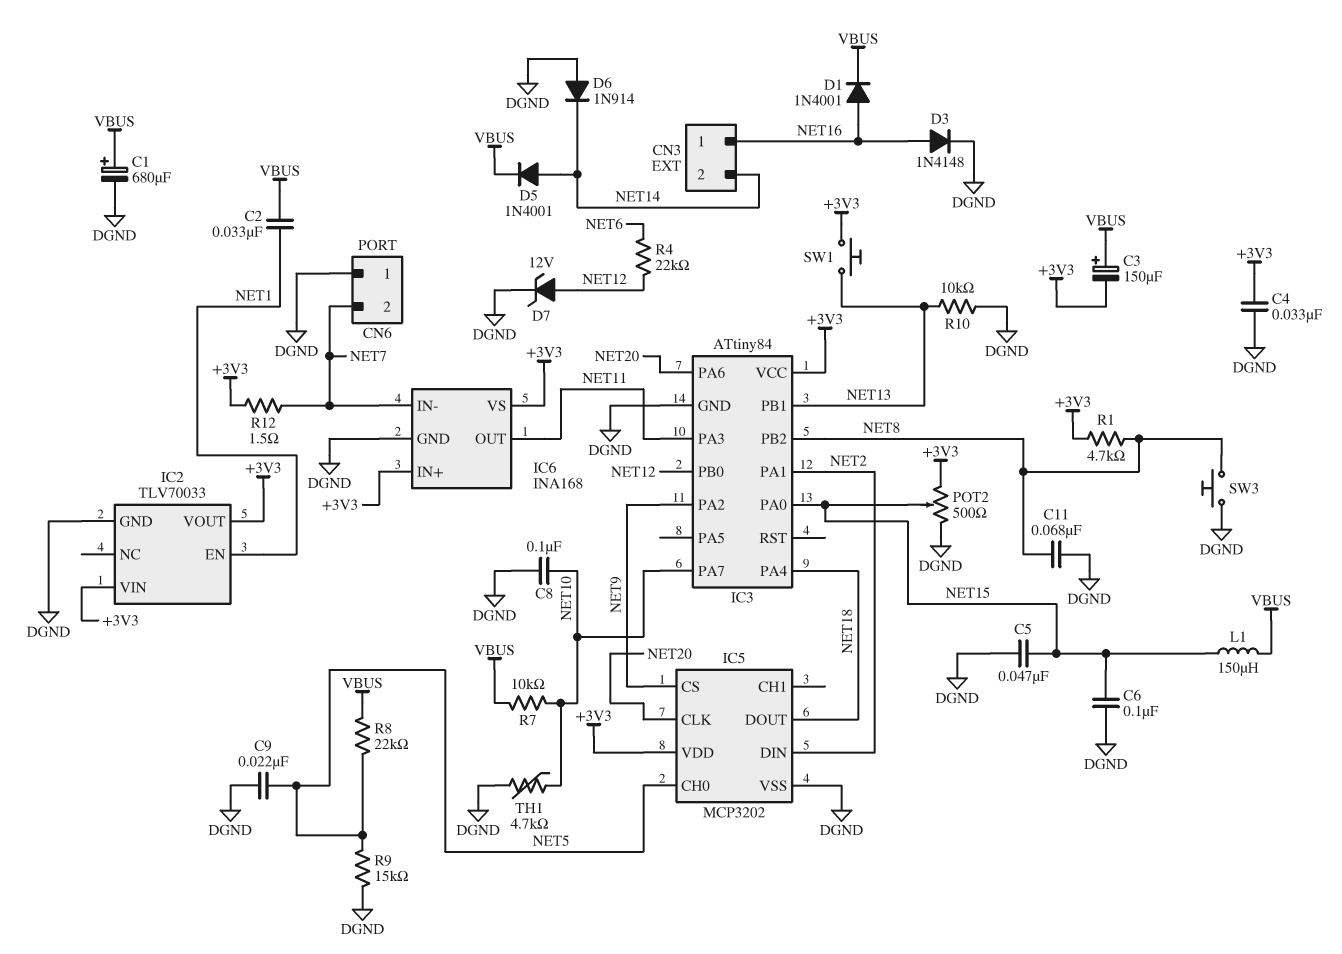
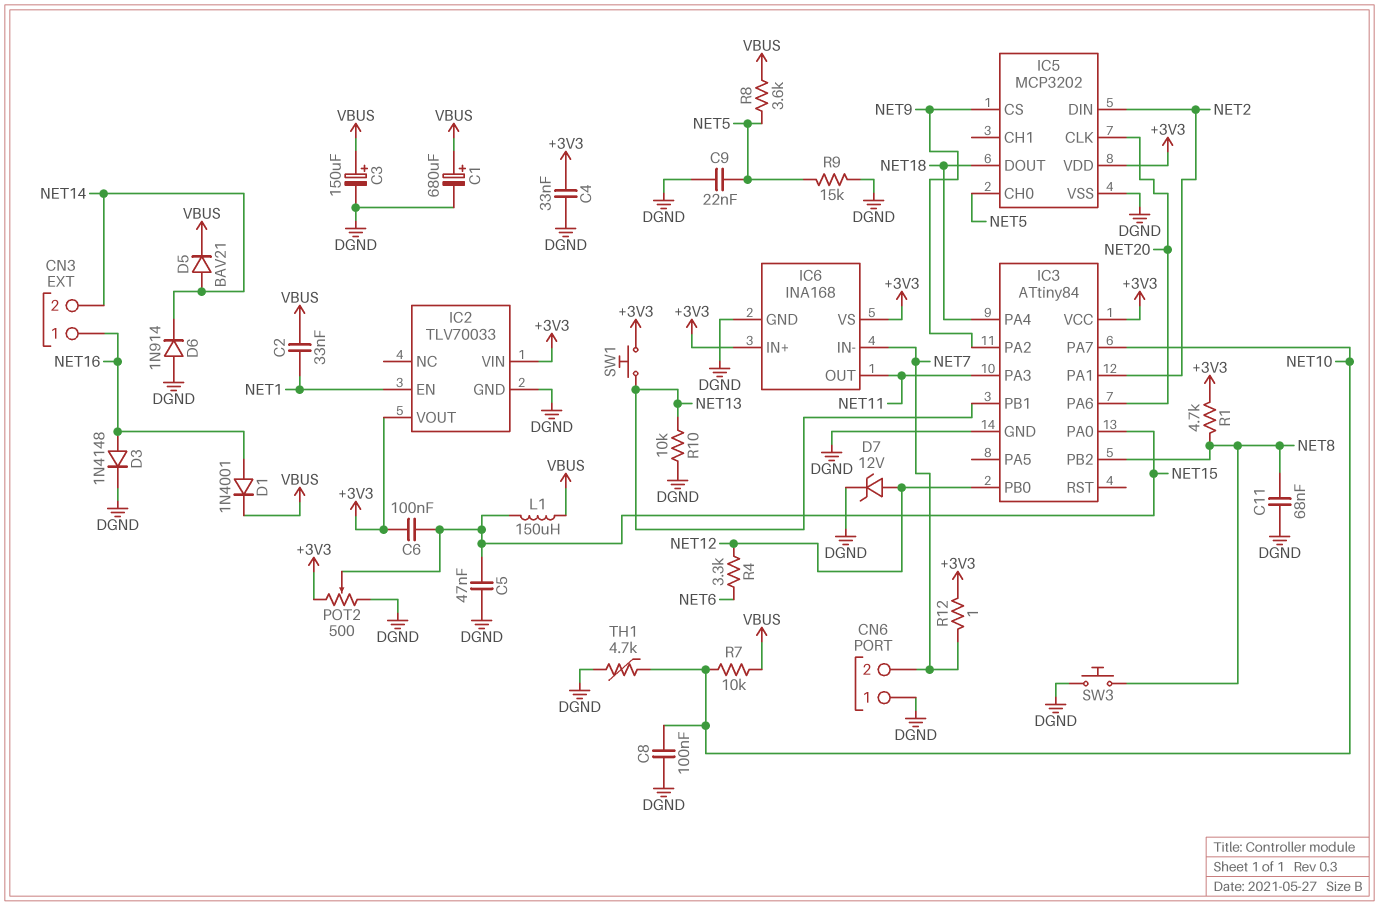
C3: 150uF (plus VBUS, minus +3V3) -> 150uF (plus VBUS, minus DGND)
C6: 100nF (DGND, NET15) -> 100nF (+3V3, NET15)
D5: diode 1N4001 (A NET14, K VBUS) -> diode BAV21 (A NET14, K VBUS)
R4: 22k (NET6, NET12) -> 3.3k (NET6, NET12)
R8: 22k (NET5, VBUS) -> 3.6k (NET5, VBUS)
R12: 1.5 (+3V3, NET7) -> 1 (+3V3, NET7)

